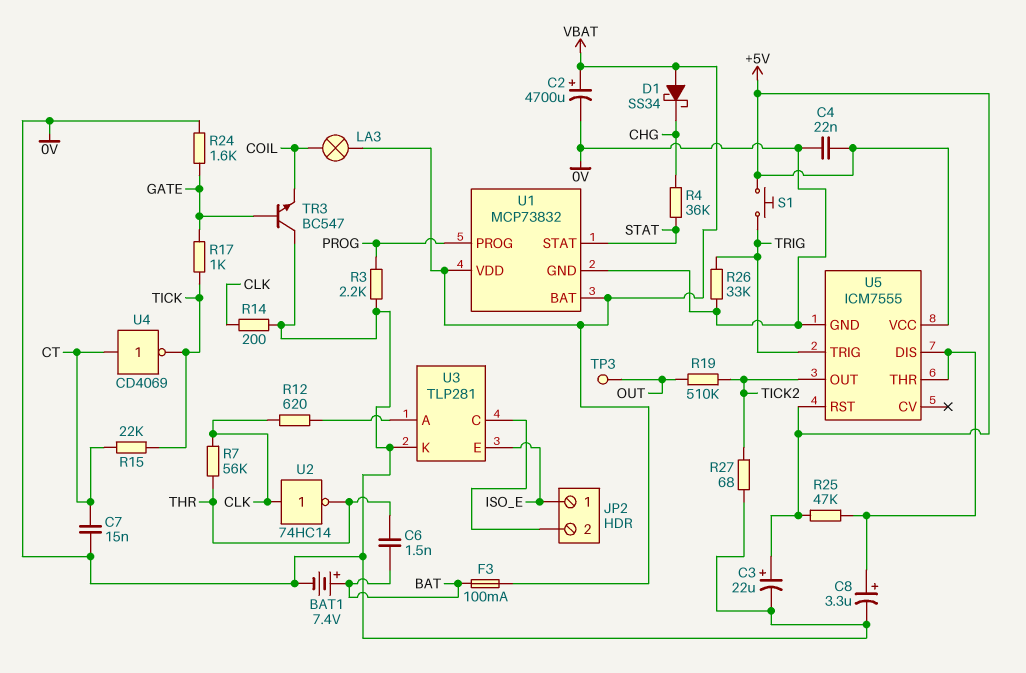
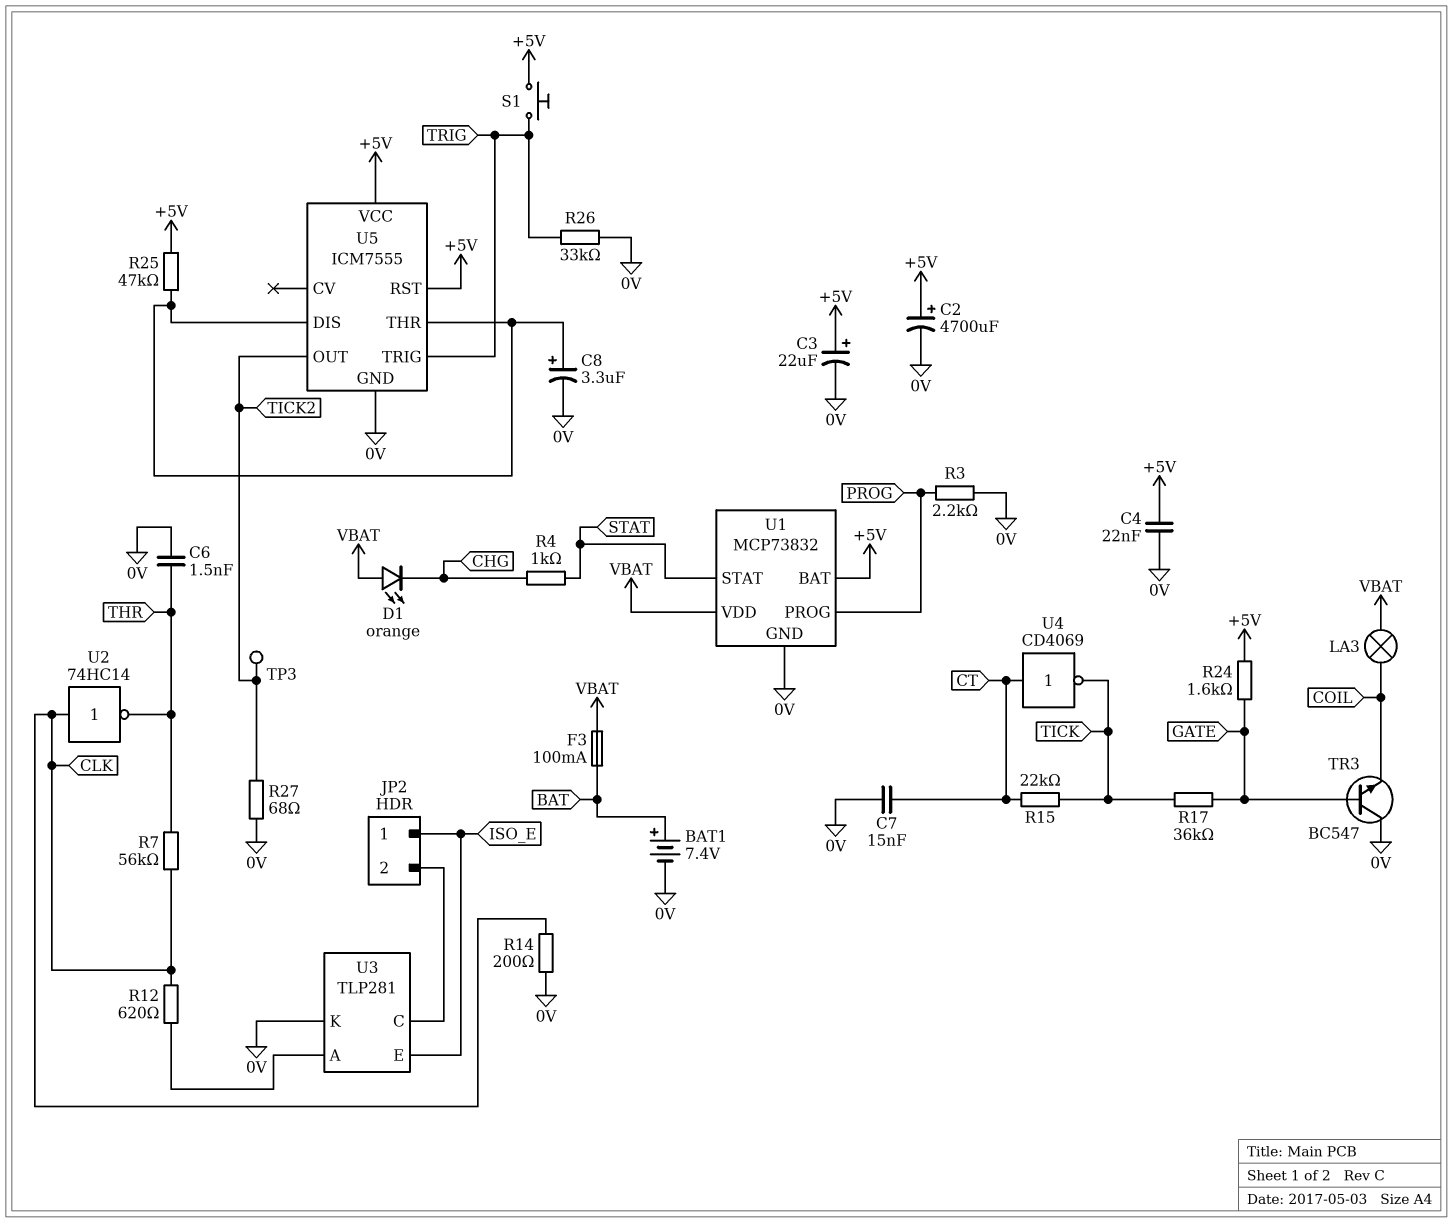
C2: 4700uF (plus VBAT, minus 0V) -> 4700uF (plus +5V, minus 0V)
C6: 1.5nF (BAT, THR) -> 1.5nF (0V, THR)
D1: schottky SS34 (A VBAT, K CHG) -> LED orange (A VBAT, K CHG)
R4: 36k (CHG, STAT) -> 1k (CHG, STAT)
R17: 1k (GATE, TICK) -> 36k (GATE, TICK)
R19: 510k (OUT, TICK2) -> none
R24: 1.6k (0V, GATE) -> 1.6k (+5V, GATE)
TP3: test point (OUT) -> test point (TICK2)
U1 pin BAT: VBAT -> +5V

